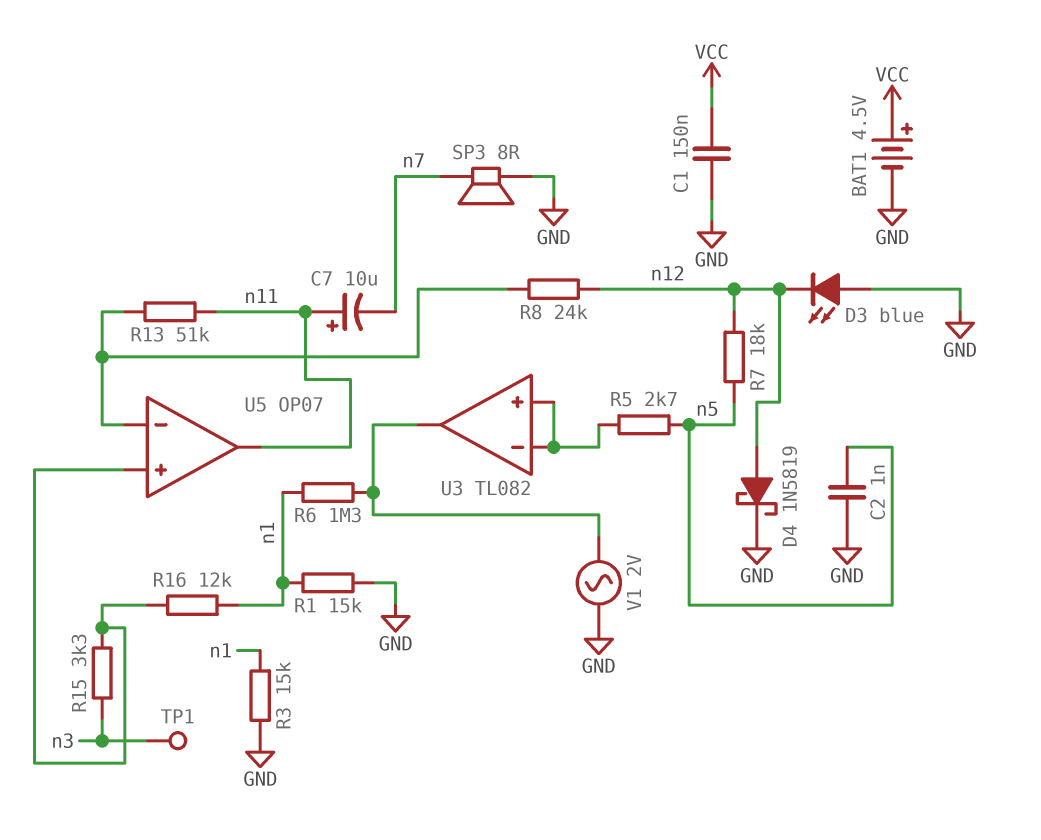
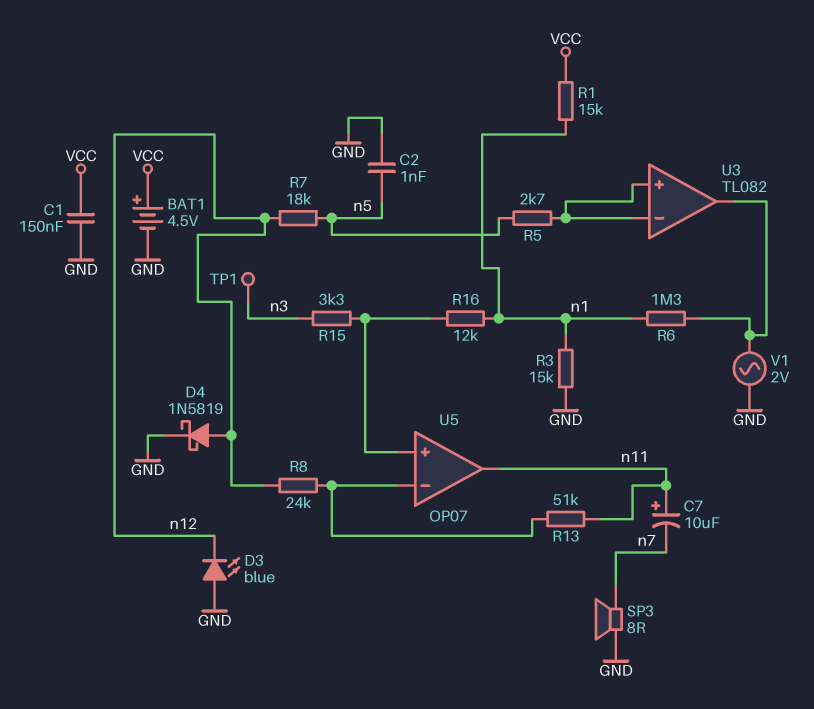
R1: 15k (GND, n1) -> 15k (VCC, n1)

